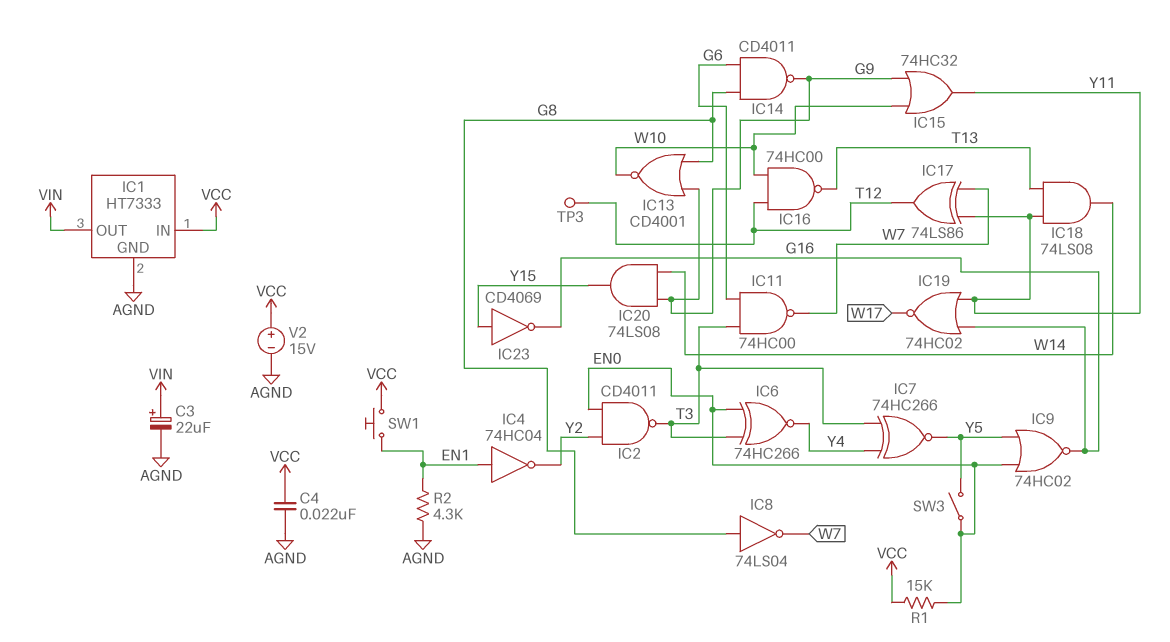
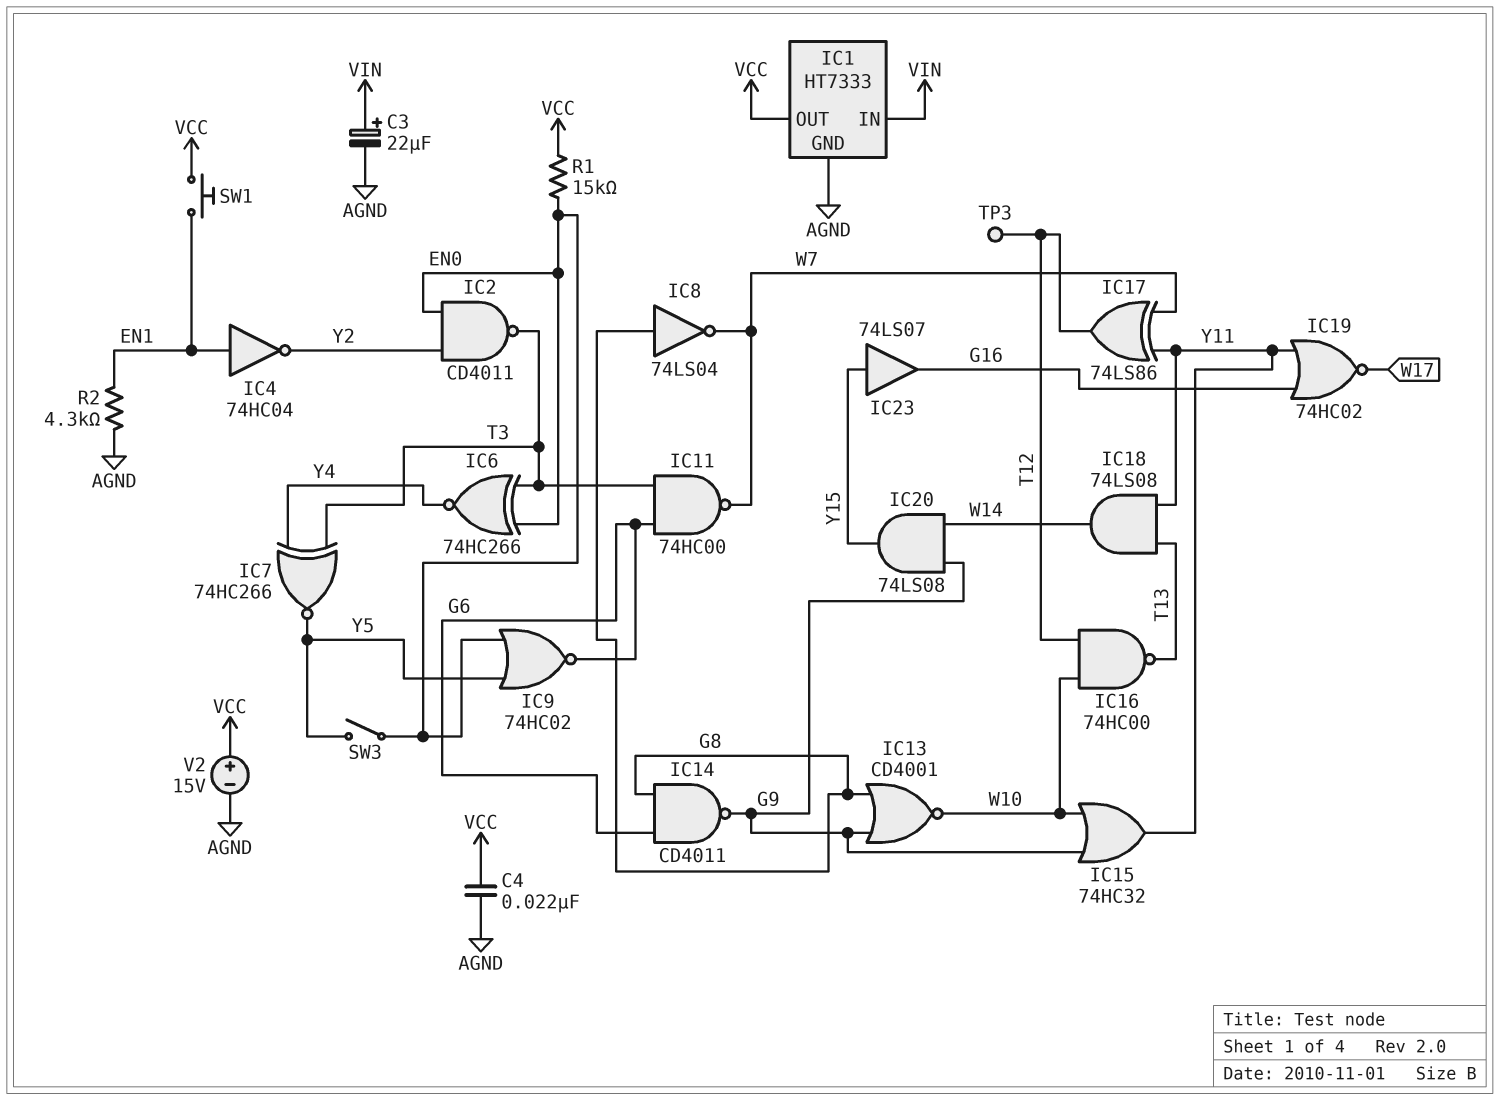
IC1 pin IN: VCC -> VIN
IC1 pin OUT: VIN -> VCC
IC9: NOR 74HC02 (in EN0, in Y5, out G16) -> NOR 74HC02 (in EN0, in Y5, out G6)
IC23: NOT CD4069 (in Y15, out G16) -> buffer 74LS07 (in Y15, out G16)

